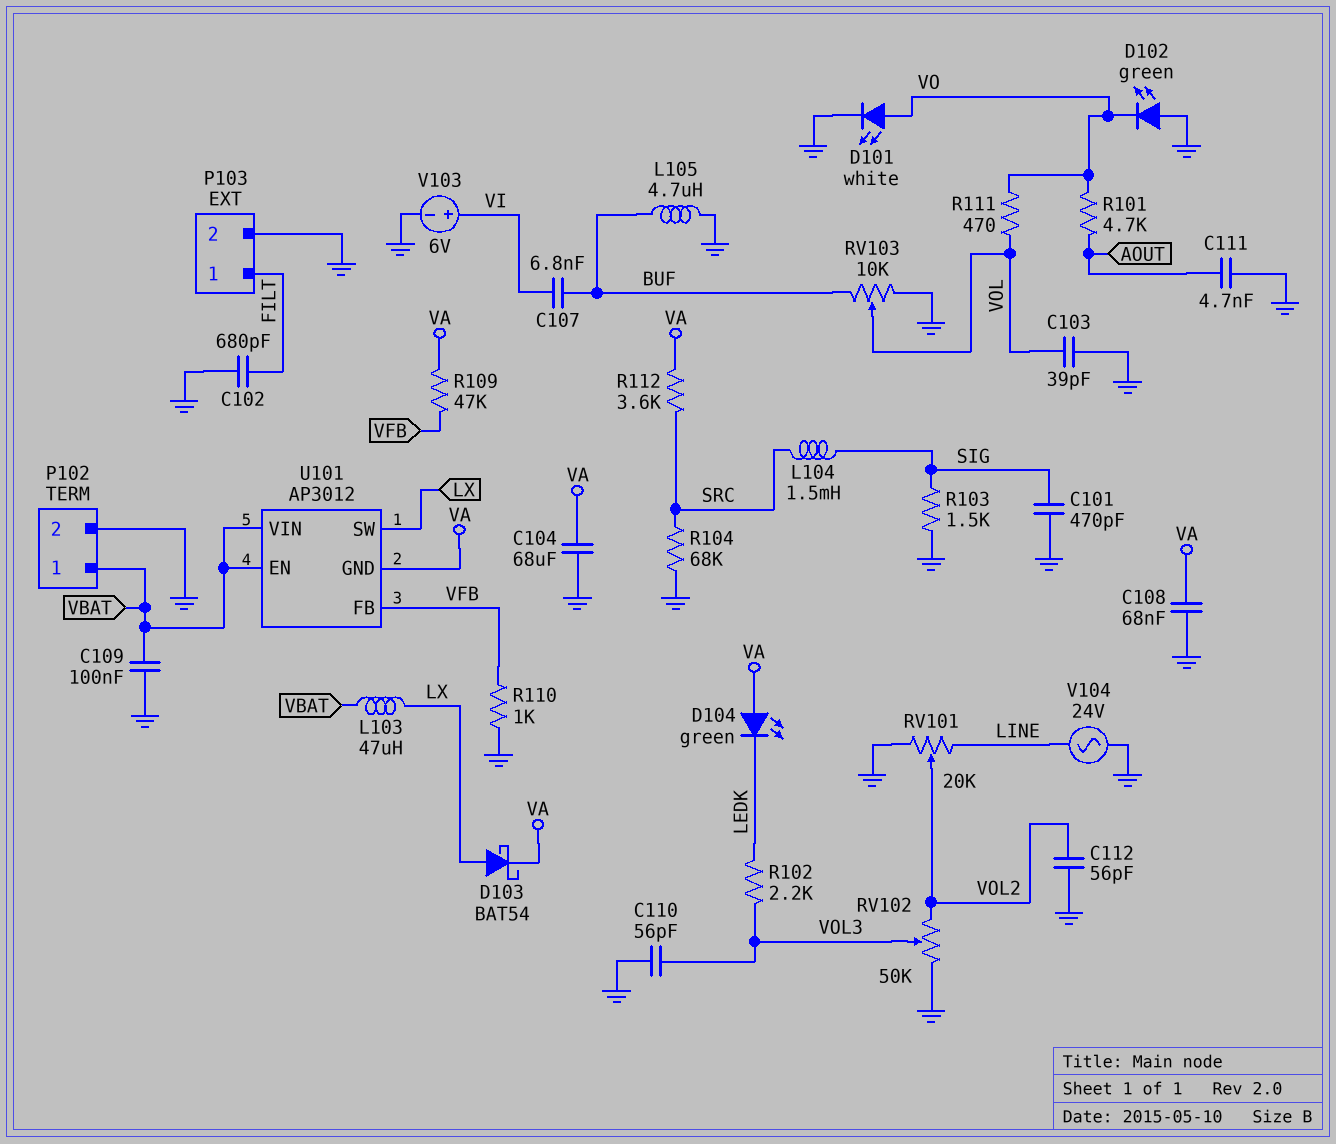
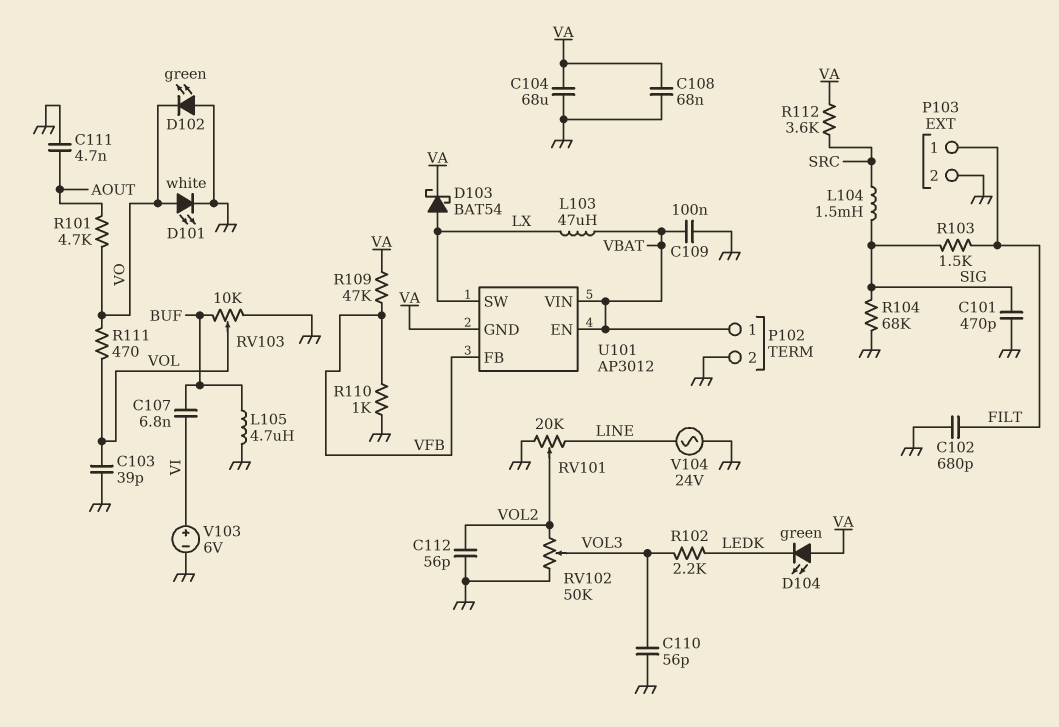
R103: 1.5k (GND, SIG) -> 1.5k (FILT, SIG)
R104: 68k (GND, SRC) -> 68k (GND, SIG)

